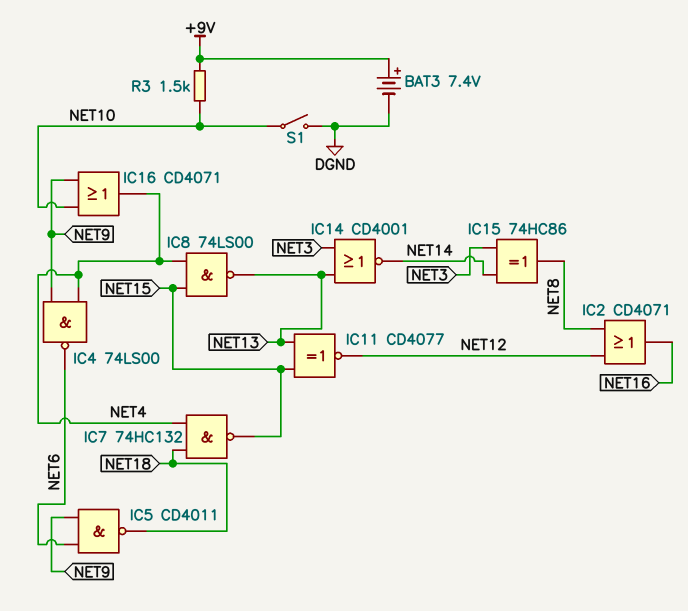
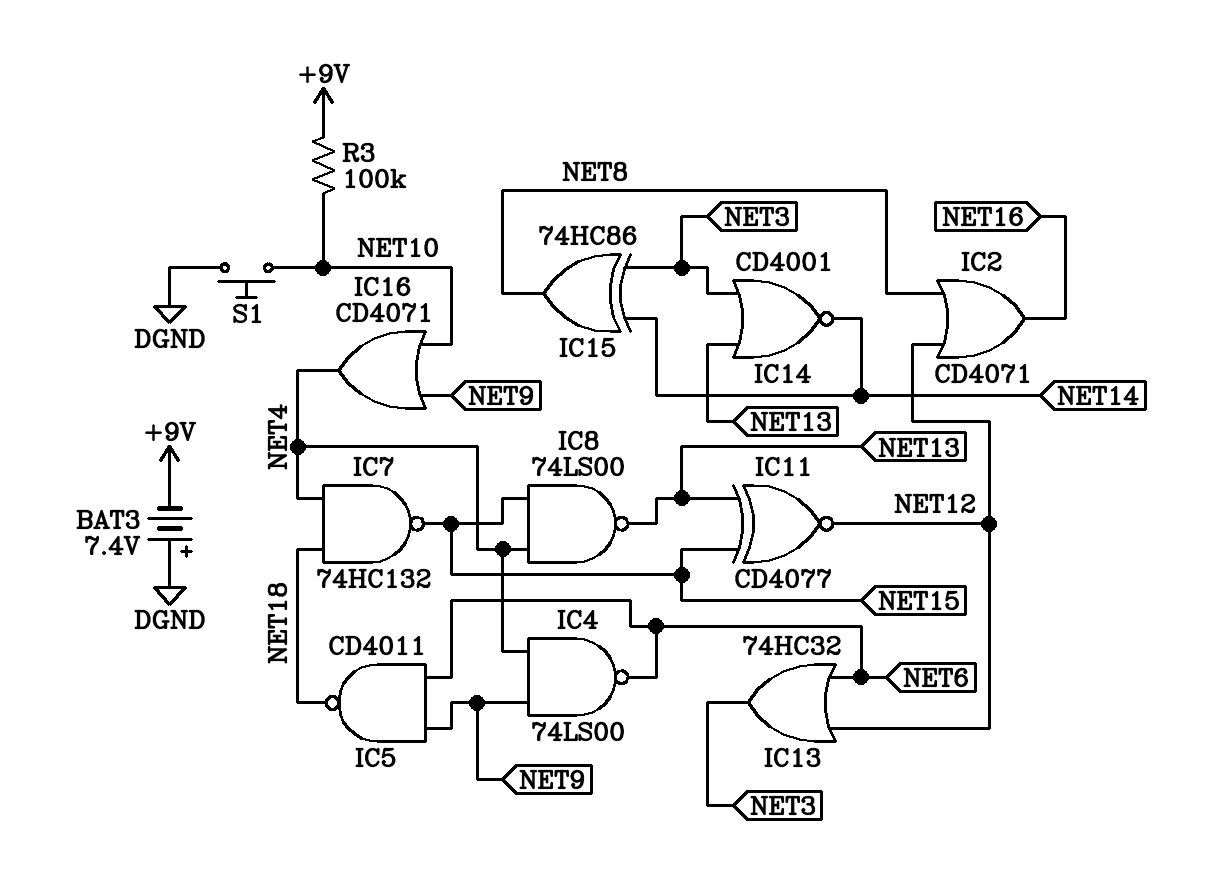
BAT3: 7.4V (plus +9V, minus DGND) -> 7.4V (plus DGND, minus +9V)
IC13: none -> OR 74HC32 (in NET6, in NET12, out NET3)
R3: 1.5k (+9V, NET10) -> 100k (+9V, NET10)
S1: switch (DGND, NET10) -> button (DGND, NET10)

